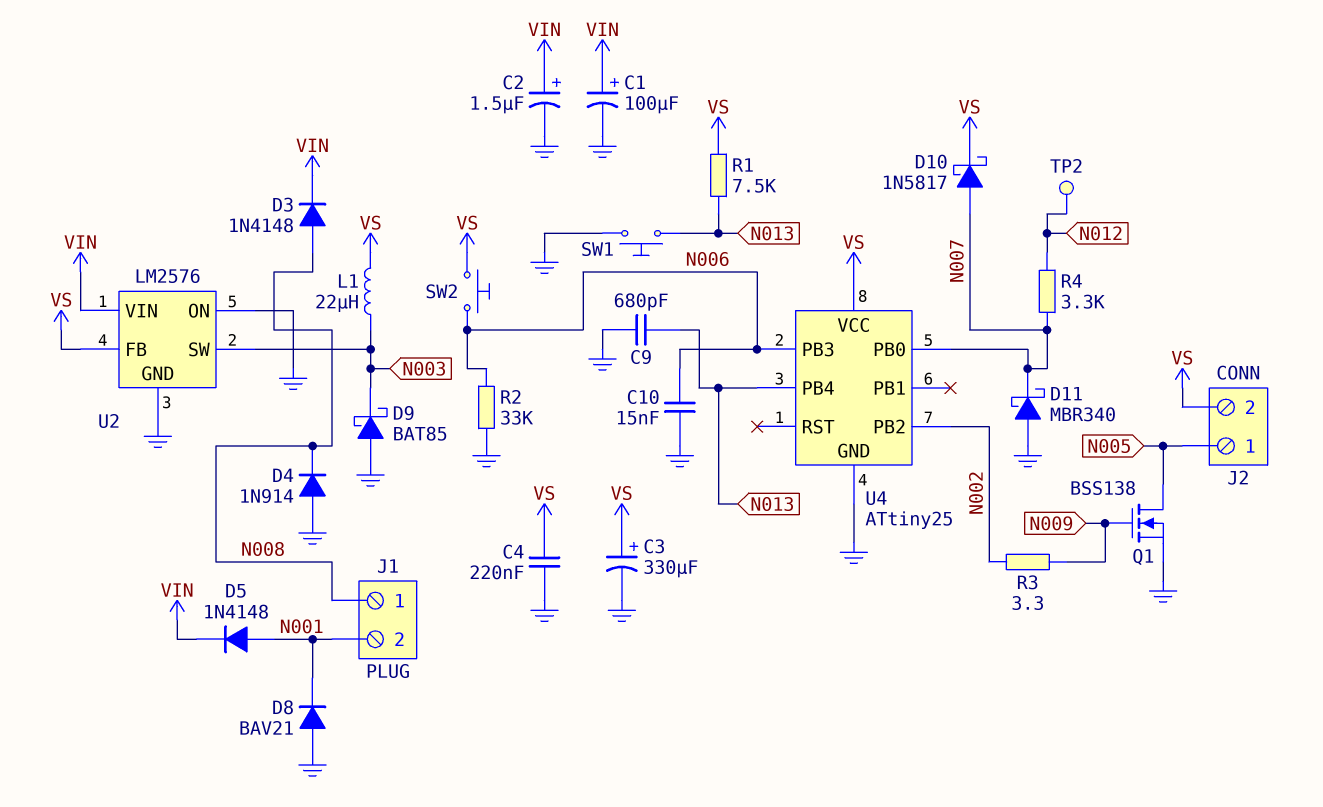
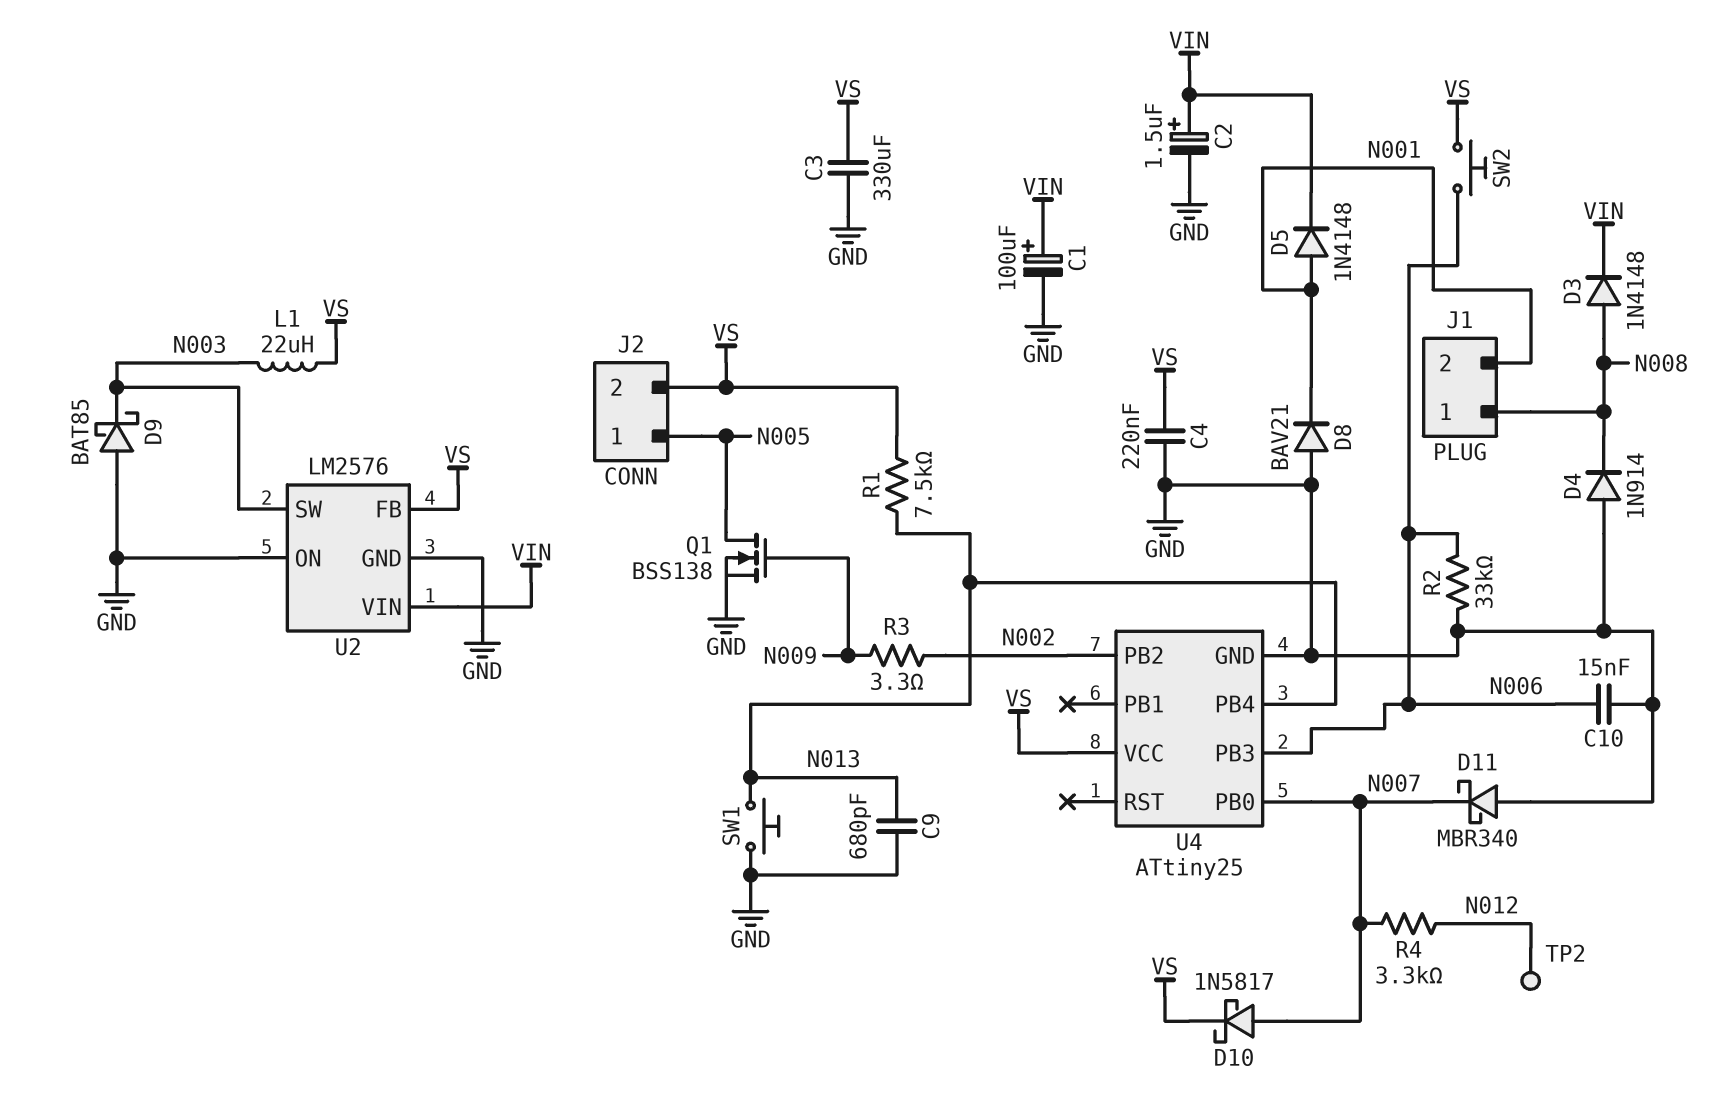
C3: 330uF (plus VS, minus GND) -> 330uF (GND, VS)

